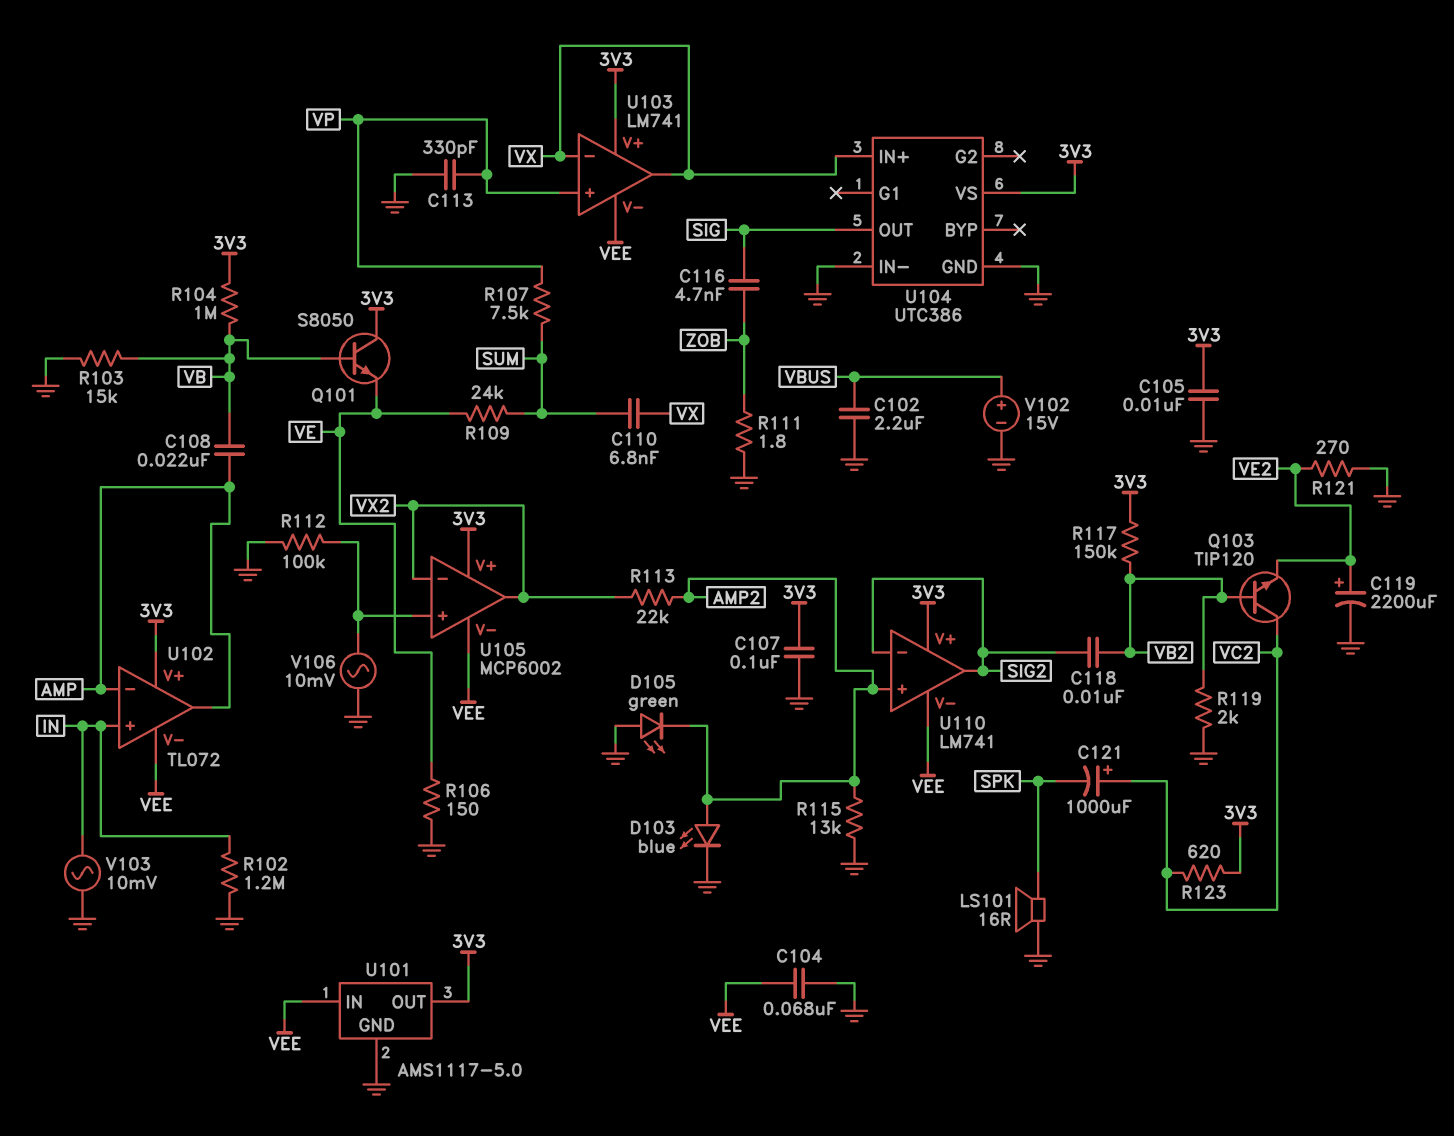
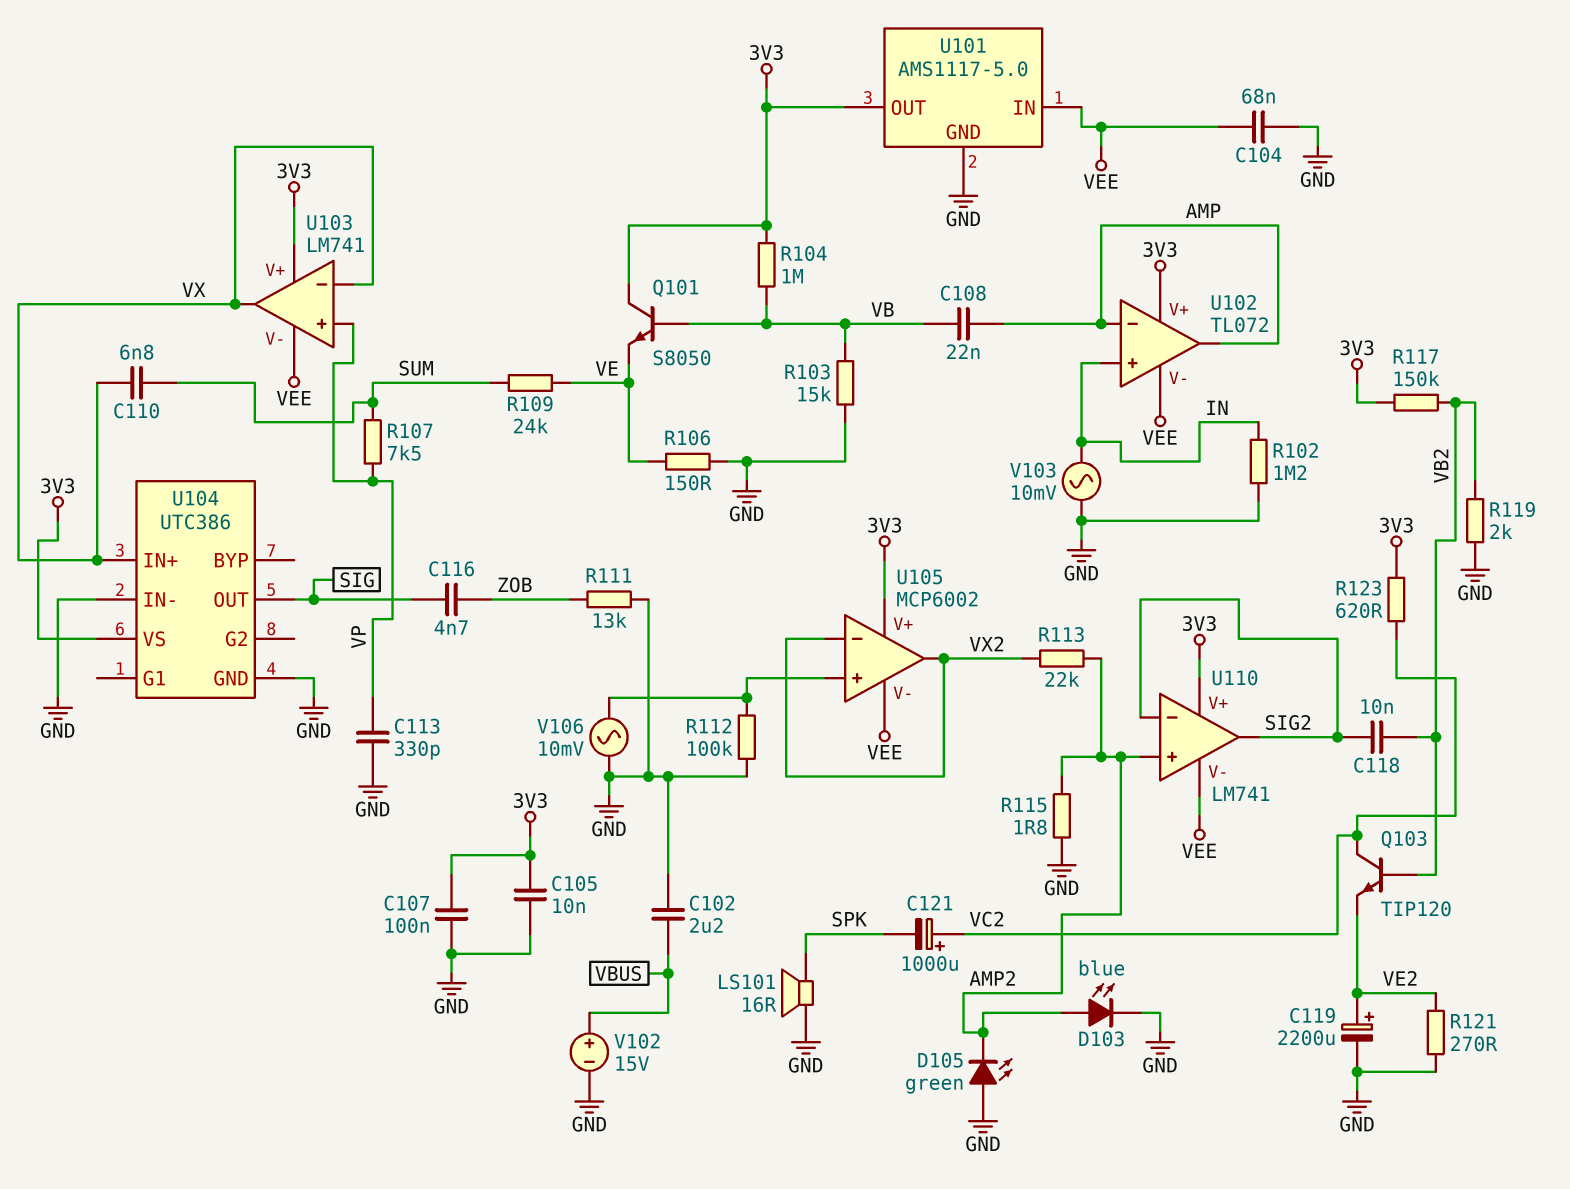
R111: 1.8 (GND, ZOB) -> 13k (GND, ZOB)
R115: 13k (AMP2, GND) -> 1.8 (AMP2, GND)

